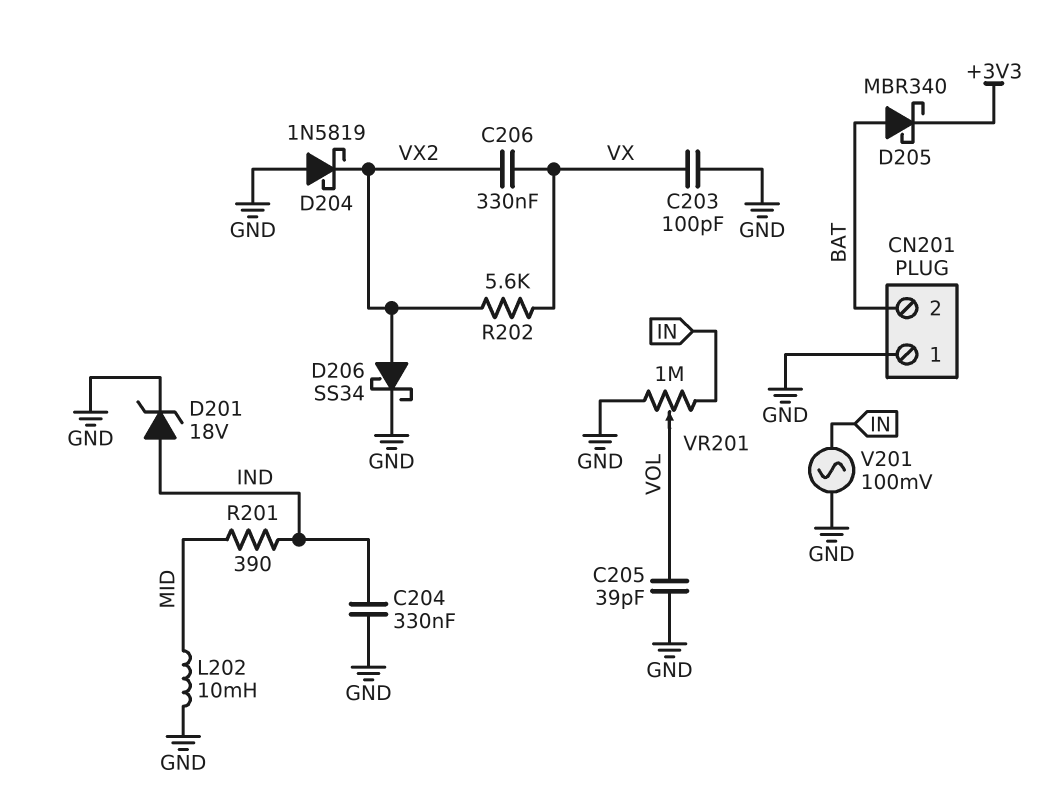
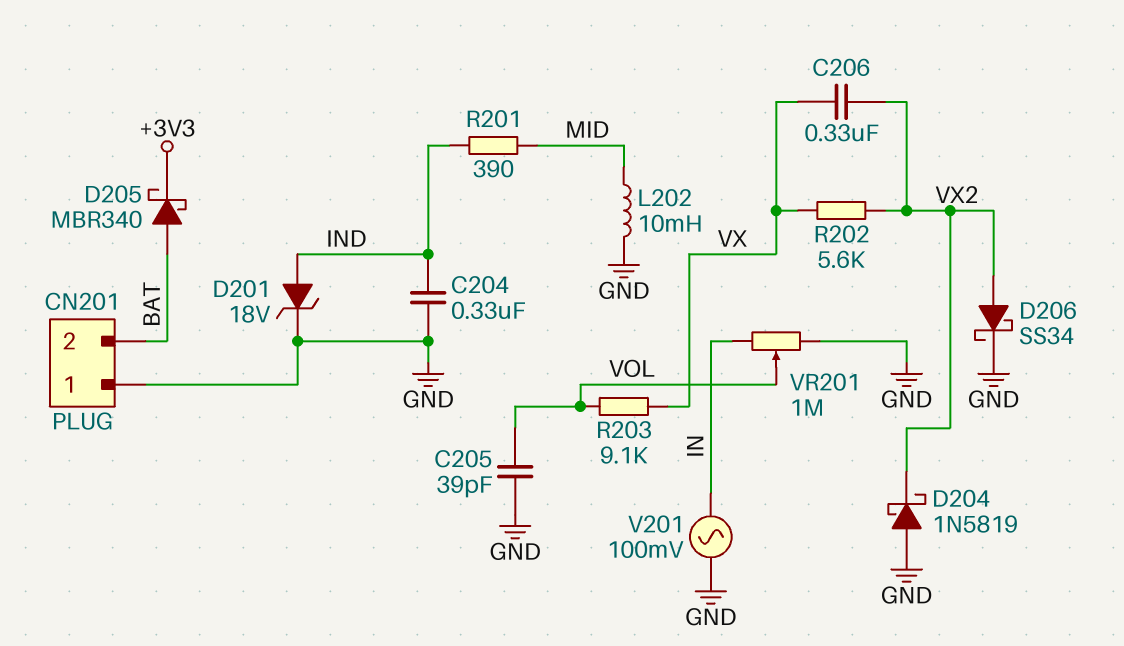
C203: 100pF (GND, VX) -> none
R203: none -> 9.1k (VOL, VX)

